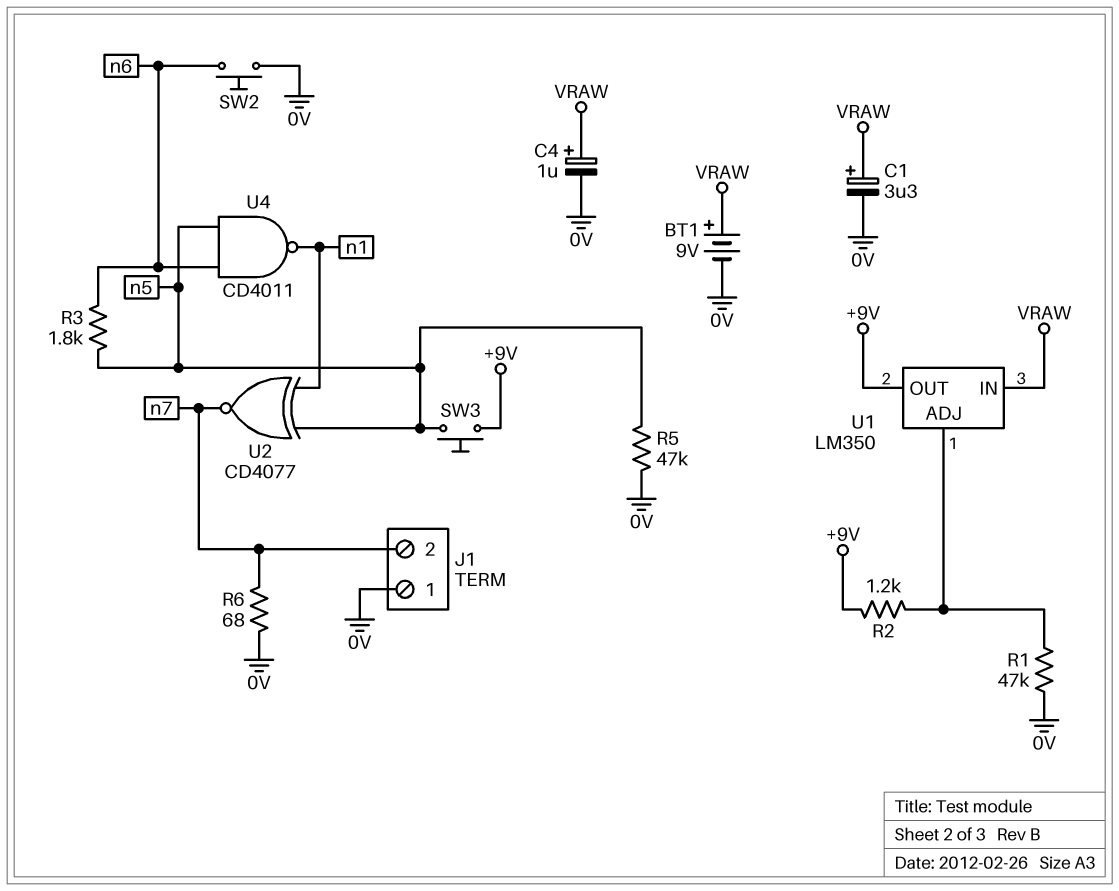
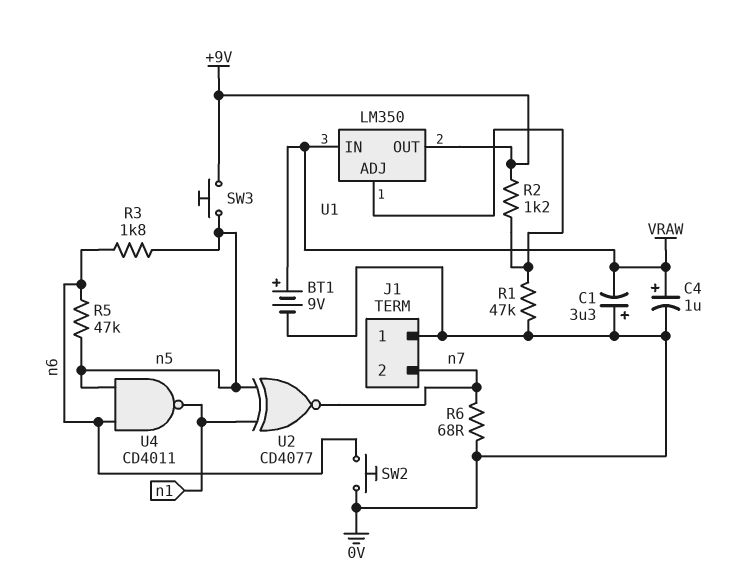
C1: 3.3uF (plus VRAW, minus 0V) -> 3.3uF (plus 0V, minus VRAW)
R5: 47k (0V, n5) -> 47k (n5, n6)

